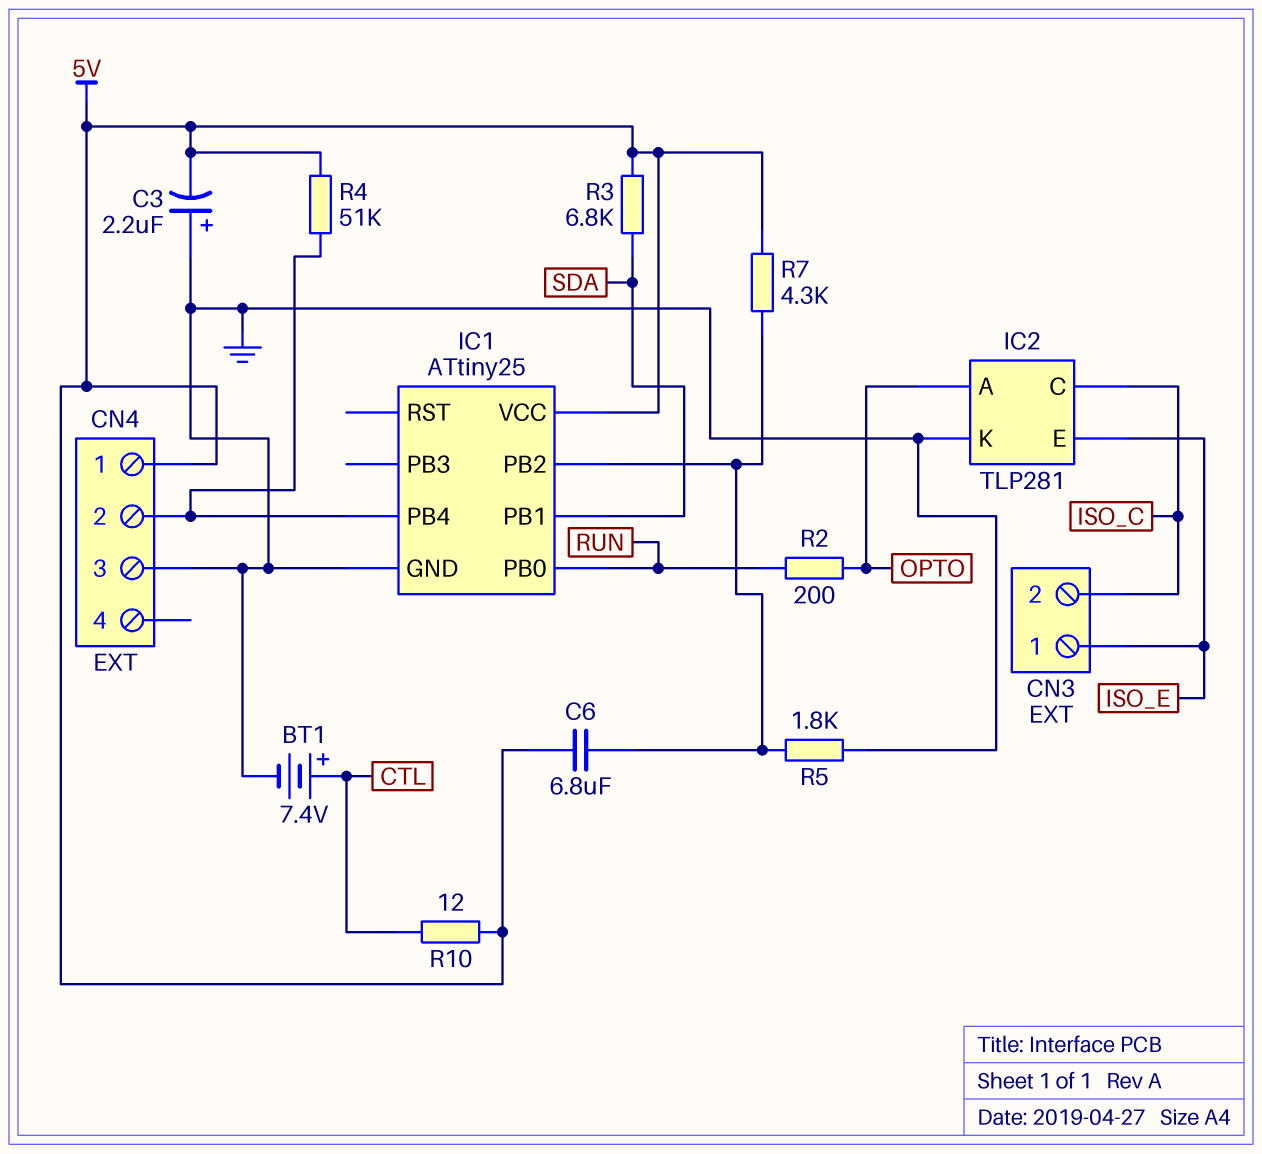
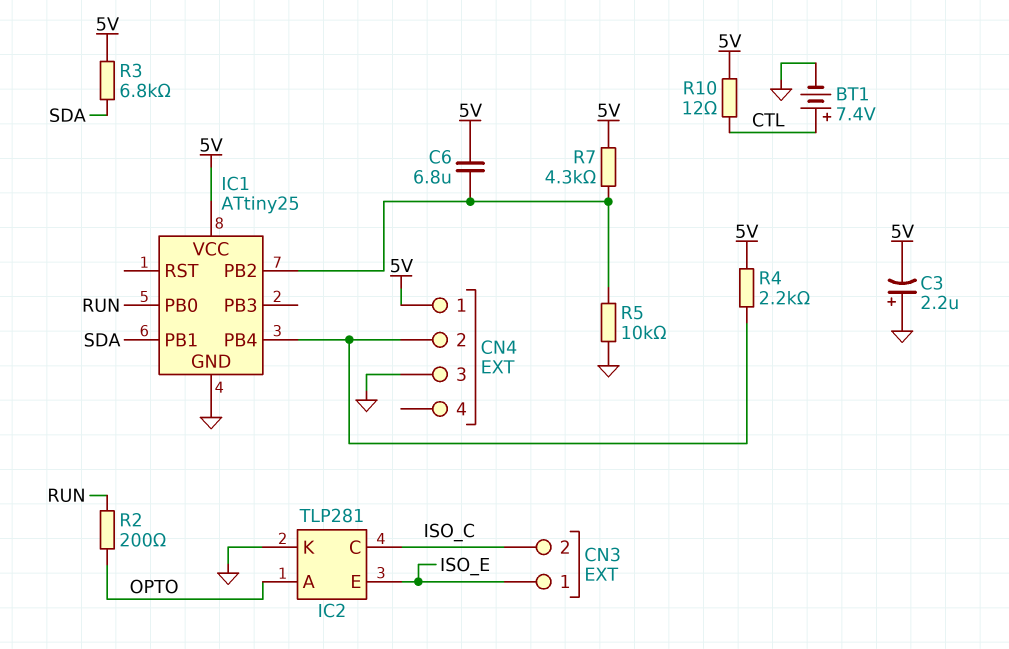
R4: 51k (5V, CN4/2) -> 2.2k (5V, CN4/2)
R5: 1.8k (GND, IC1/PB2) -> 10k (GND, IC1/PB2)

